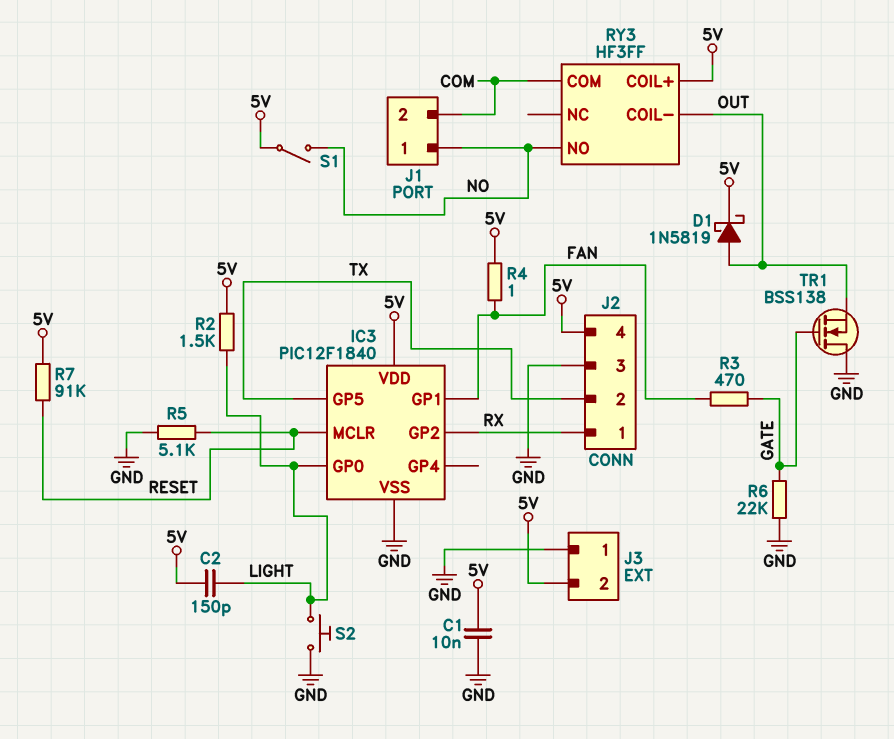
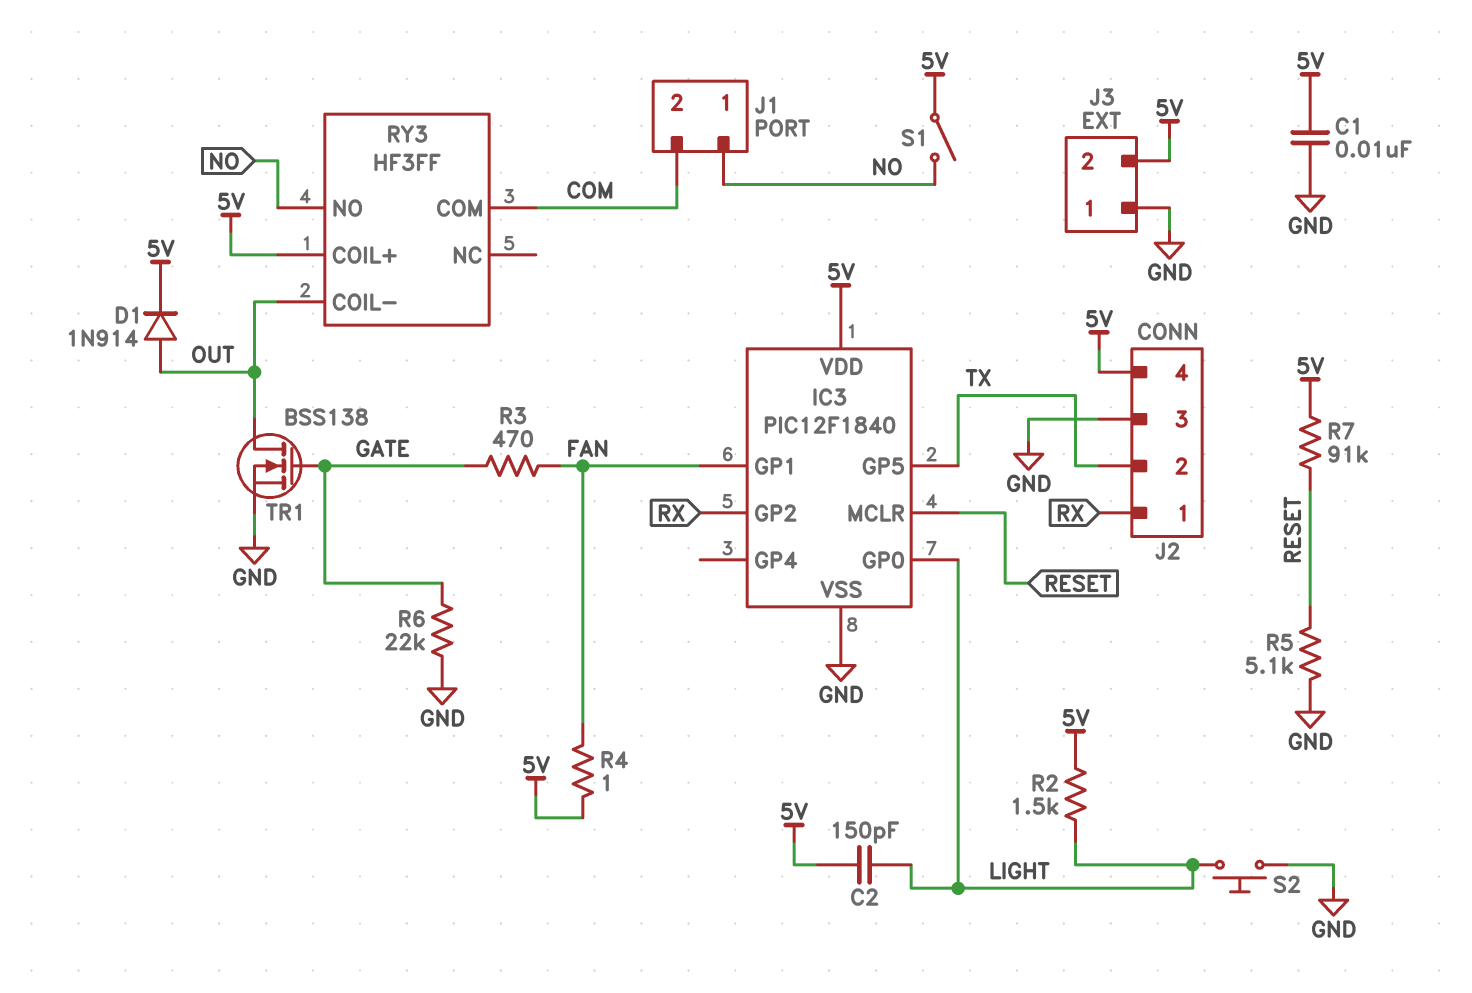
D1: schottky 1N5819 (A OUT, K 5V) -> diode 1N914 (A OUT, K 5V)
TR1: NMOS BSS138 (G GATE, D GND, S OUT) -> NMOS BSS138 (G GATE, D OUT, S GND)

